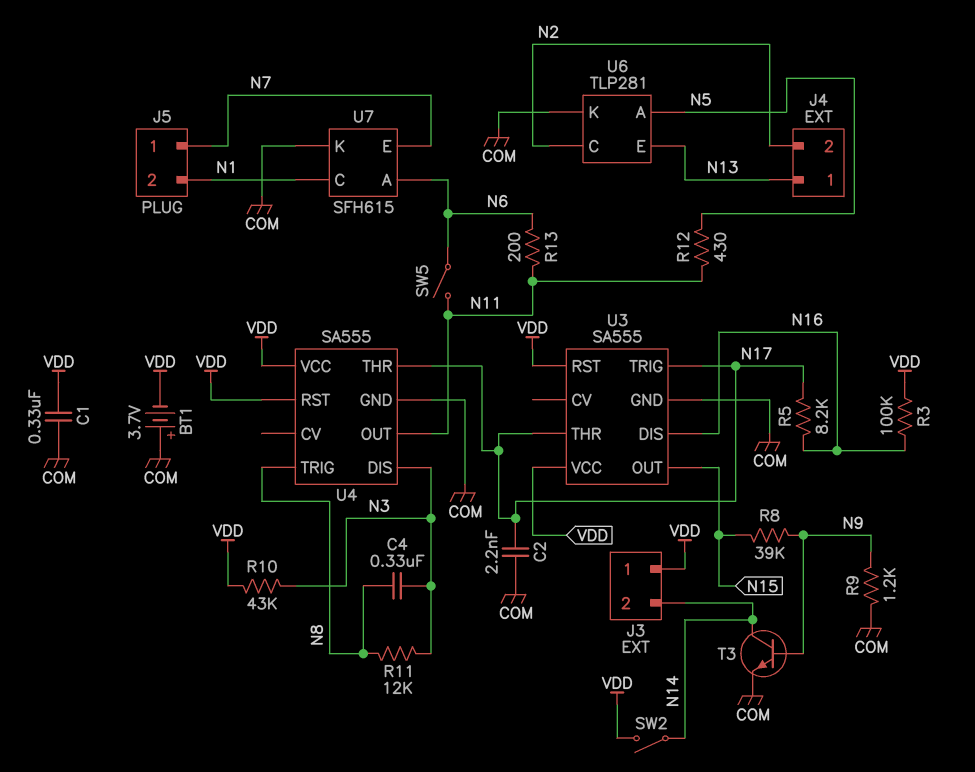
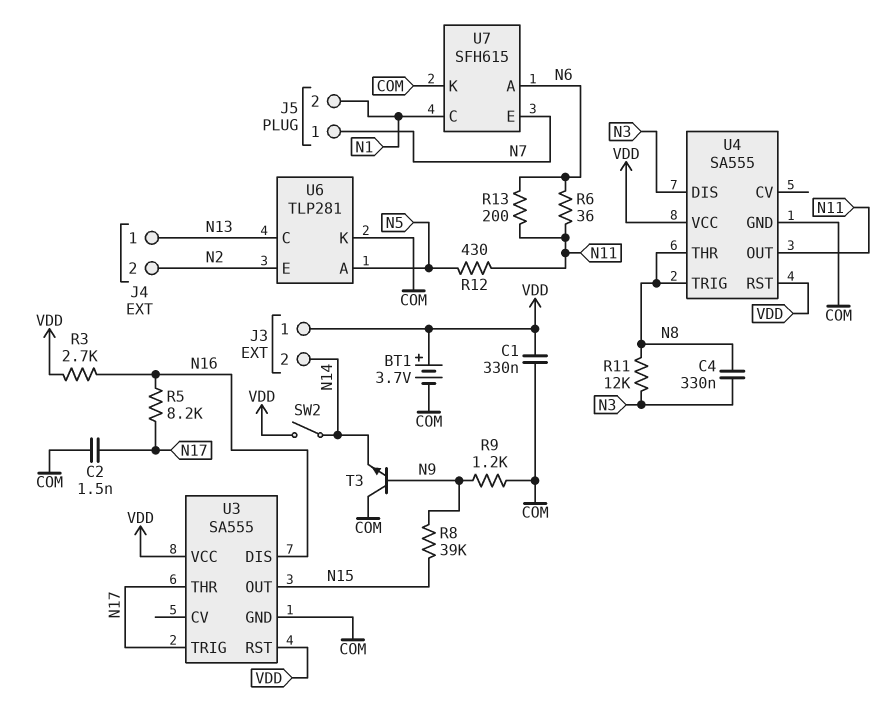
BT1: 3.7V (plus COM, minus VDD) -> 3.7V (plus VDD, minus COM)
C2: 2.2nF (COM, N17) -> 1.5nF (COM, N17)
R3: 100k (N16, VDD) -> 2.7k (N16, VDD)
R6: none -> 36 (N6, N11)
R10: 43k (N3, VDD) -> none
SW5: switch (N6, N11) -> none
T3: NPN (B N9, C N14, E COM) -> NPN (B N9, C COM, E N14)
U4 pin THR: N17 -> N8
U6 pin C: N2 -> N13
U6 pin E: N13 -> N2

